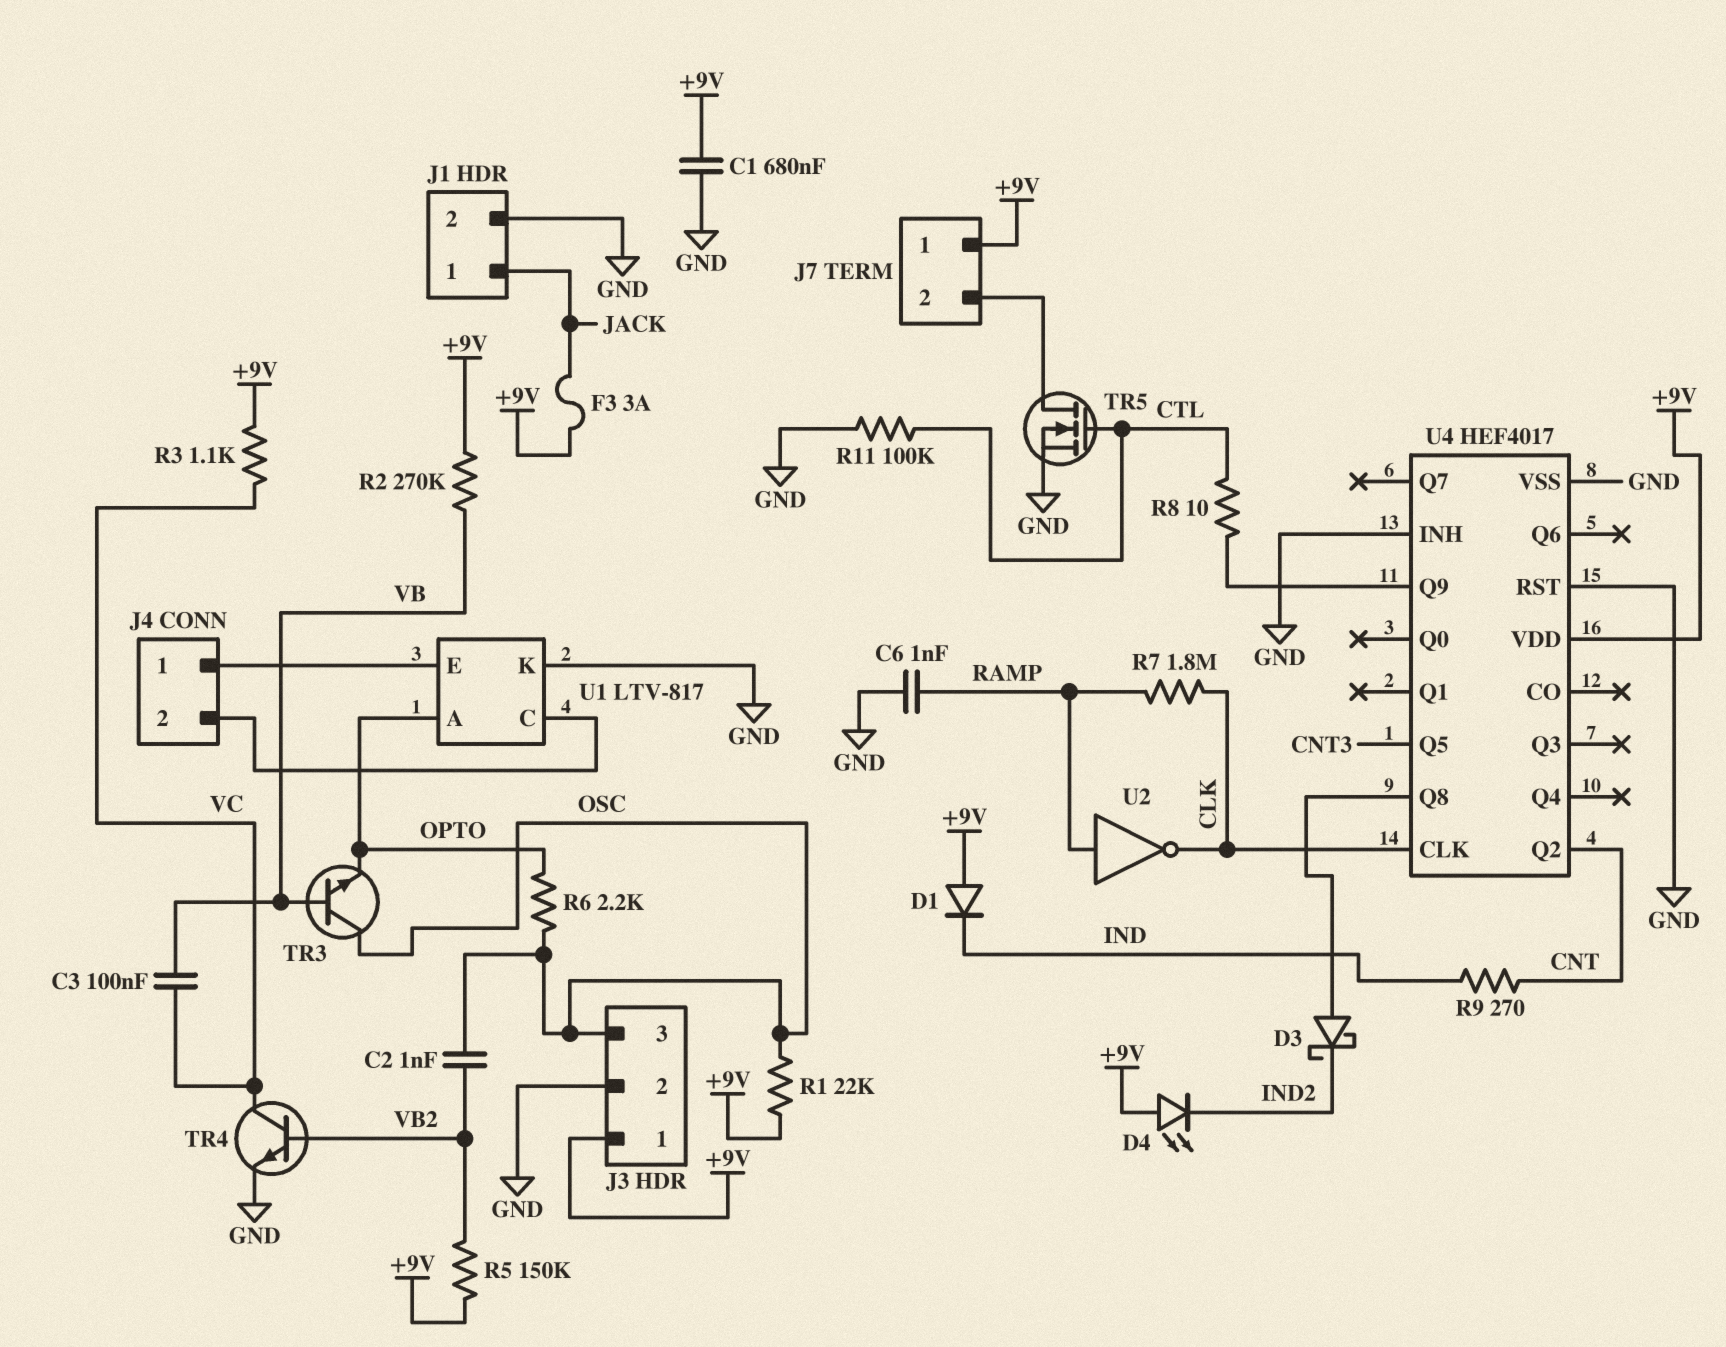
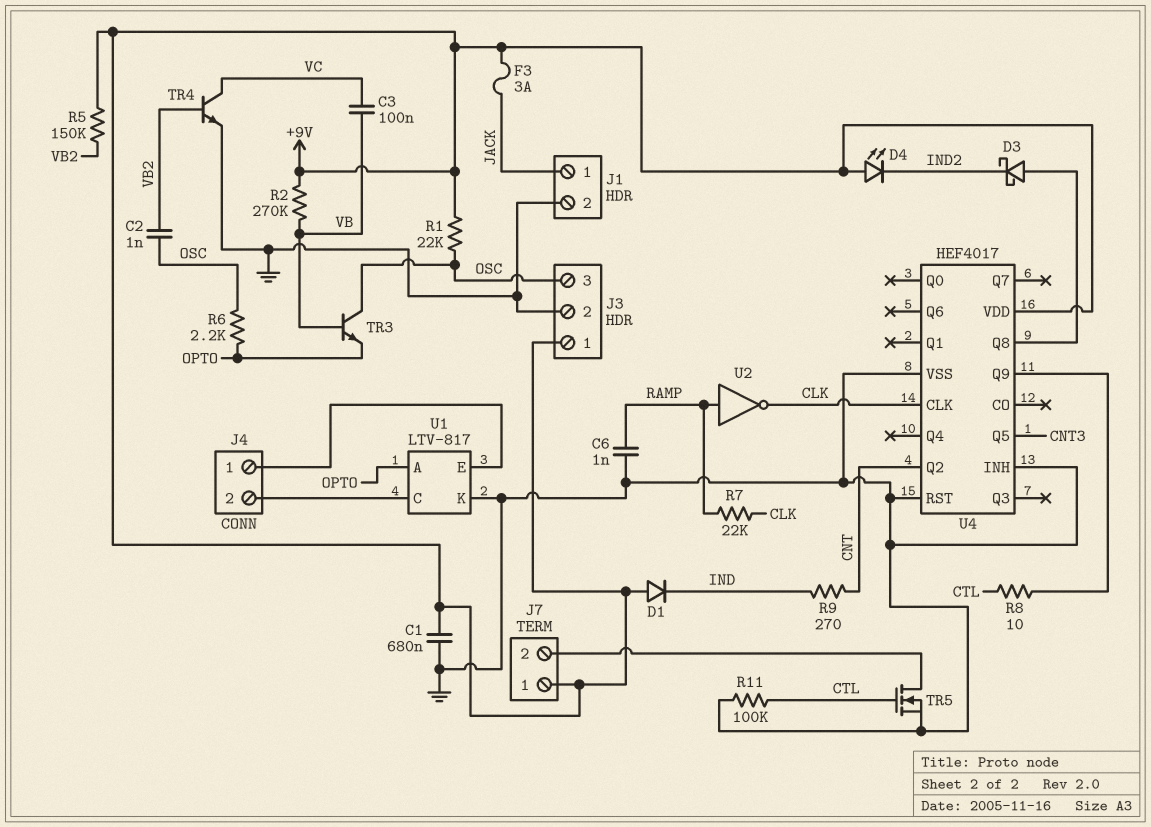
R3: 1.1k (+9V, VC) -> none
R7: 1.8M (CLK, RAMP) -> 22k (CLK, RAMP)

